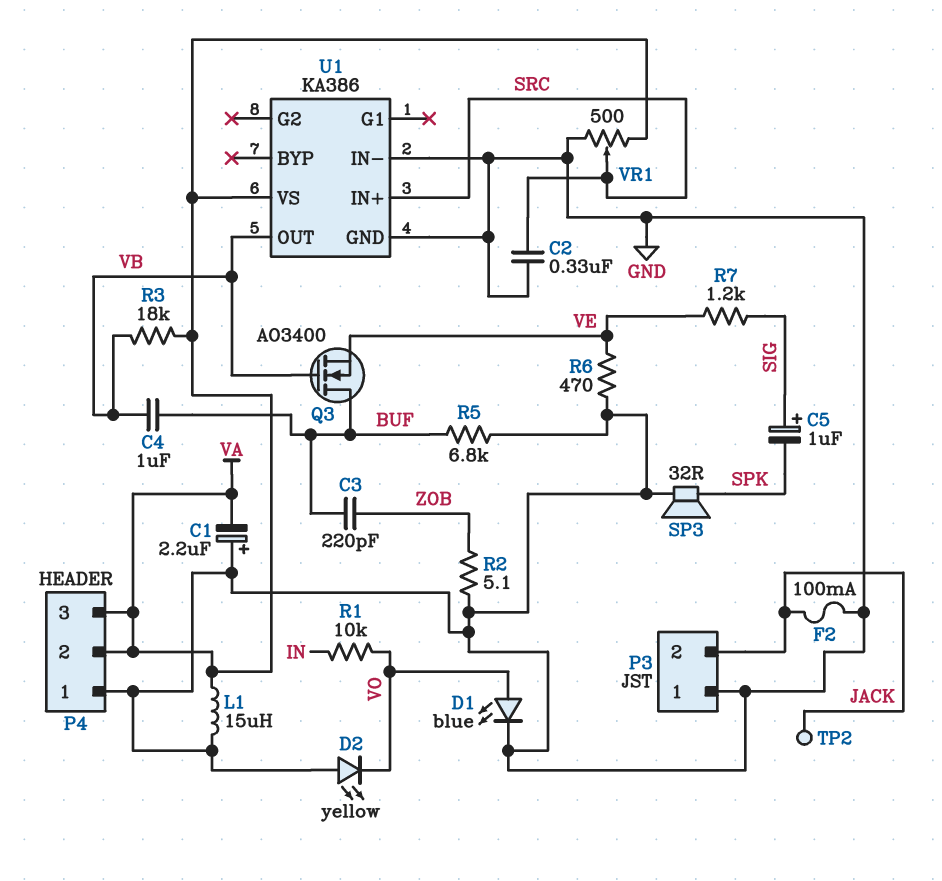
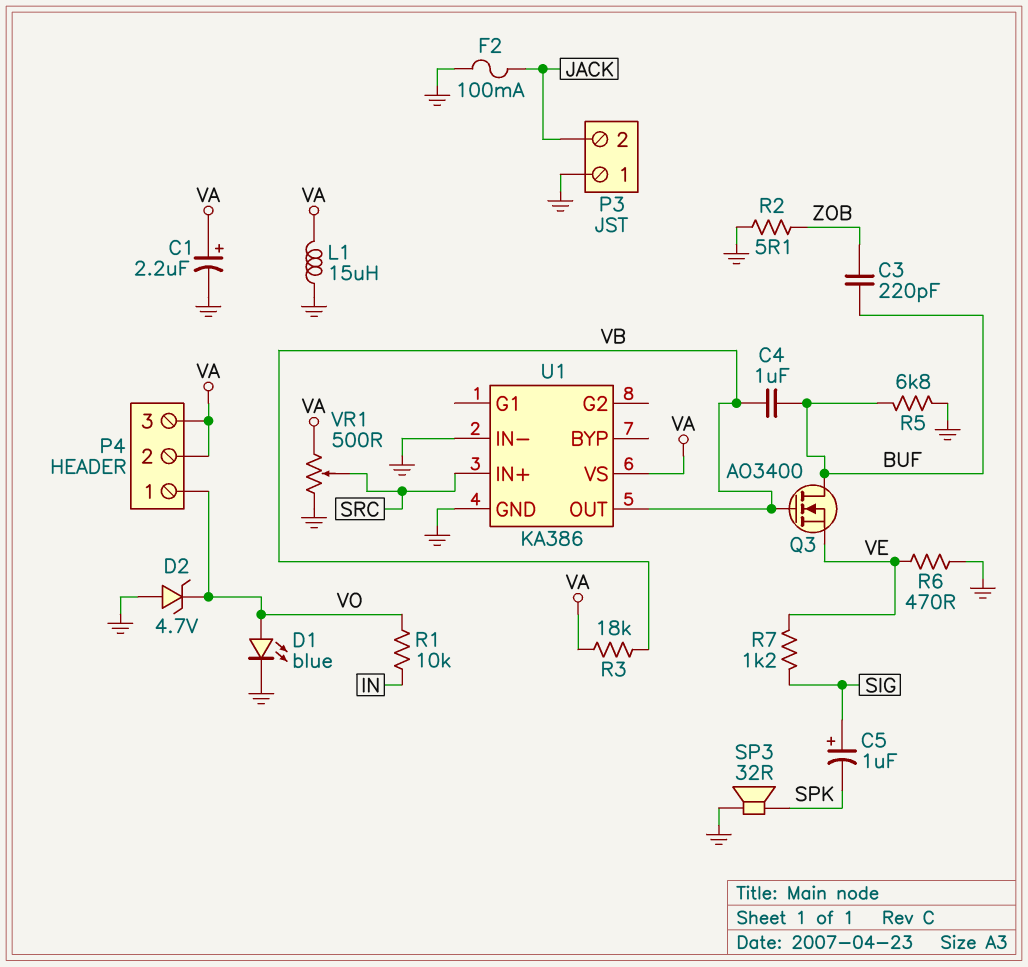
C1: 2.2uF (plus GND, minus VA) -> 2.2uF (plus VA, minus GND)
C2: 330nF (GND, SRC) -> none
D2: LED yellow (A GND, K VO) -> zener 4.7V (A GND, K VO)
P4 pin 1: GND -> VO
TP2: test point (JACK) -> none

